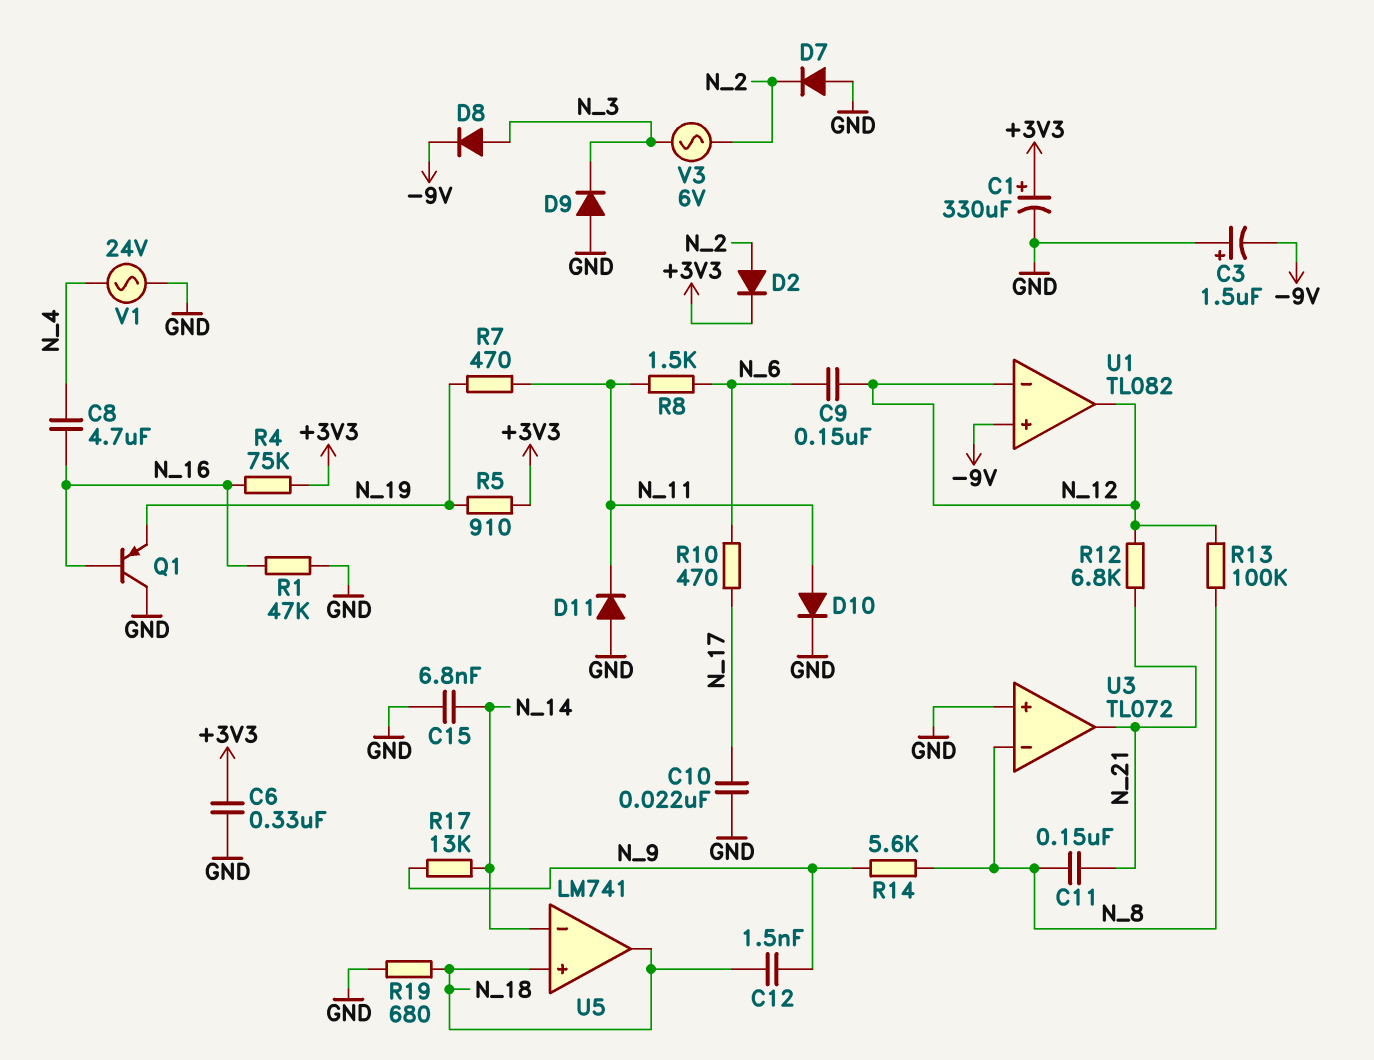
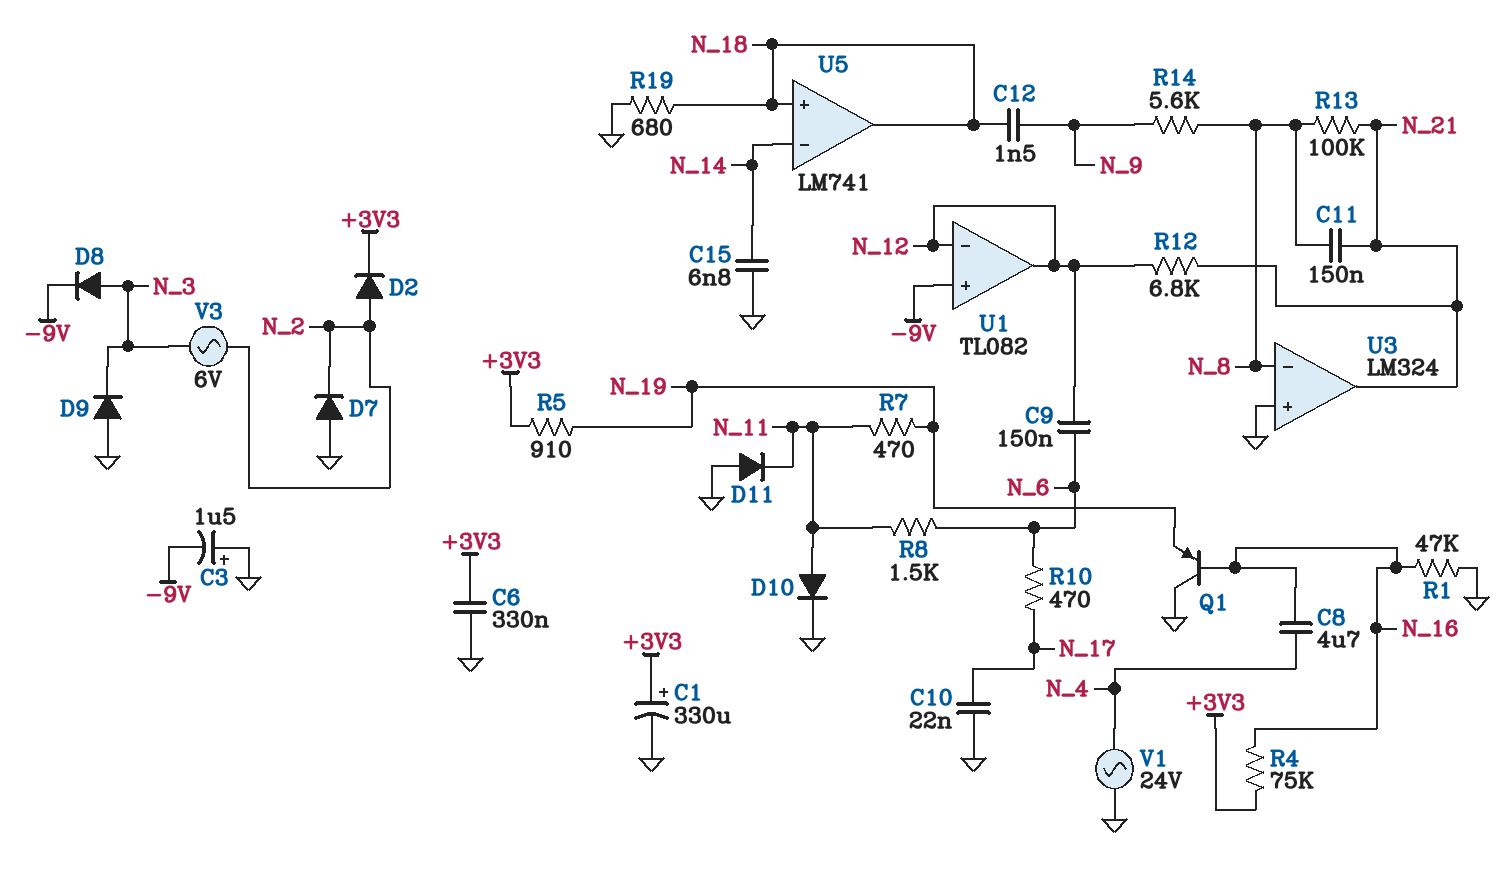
R13: 100k (N_8, N_12) -> 100k (N_8, N_21)
R17: 13k (N_9, N_14) -> none
U3: TL072 -> LM324

